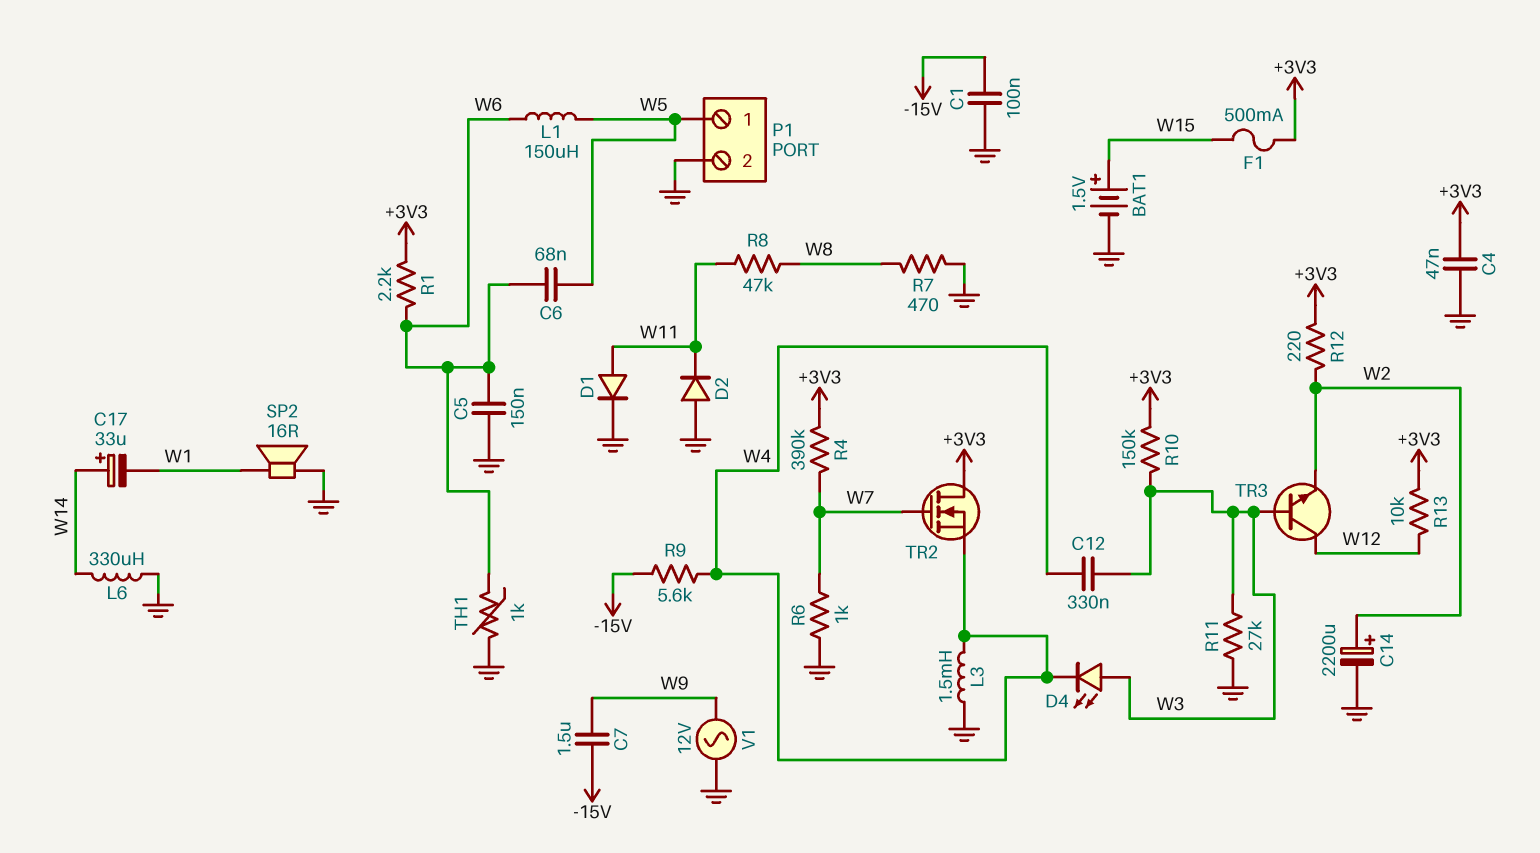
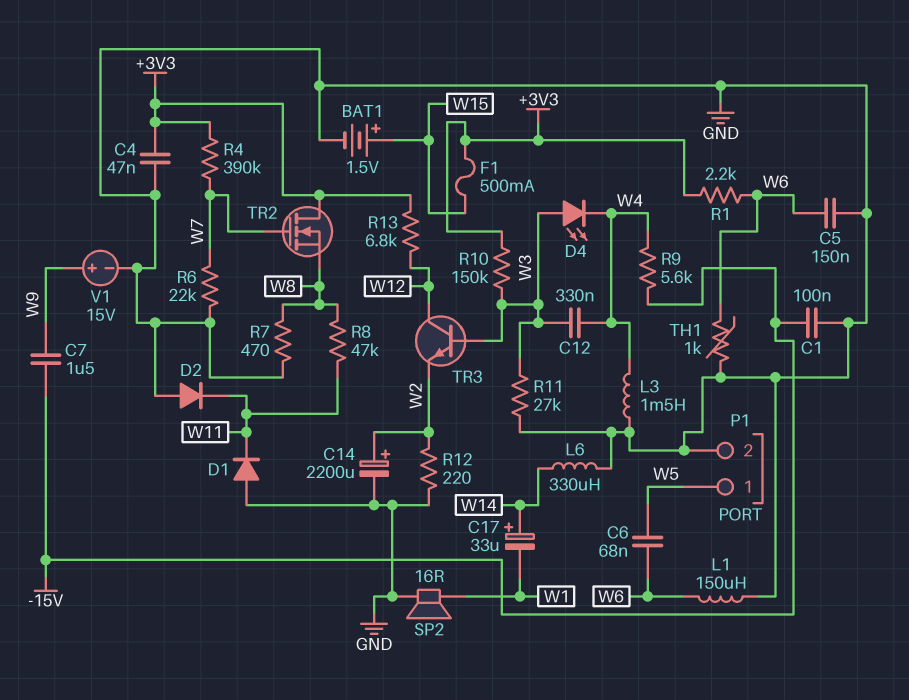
D1: diode (A W11, K GND) -> diode (A GND, K W11)
L1: 150uH (W5, W6) -> 150uH (GND, W6)
R6: 1k (GND, W7) -> 22k (GND, W7)
R12: 220 (+3V3, W2) -> 220 (GND, W2)
R13: 10k (+3V3, W12) -> 6.8k (+3V3, W12)
TR2: NMOS (G W7, D +3V3, S W4) -> NMOS (G W7, D +3V3, S W8)
V1: AC 12V (GND, W9) -> 15V (plus W9, minus GND)

